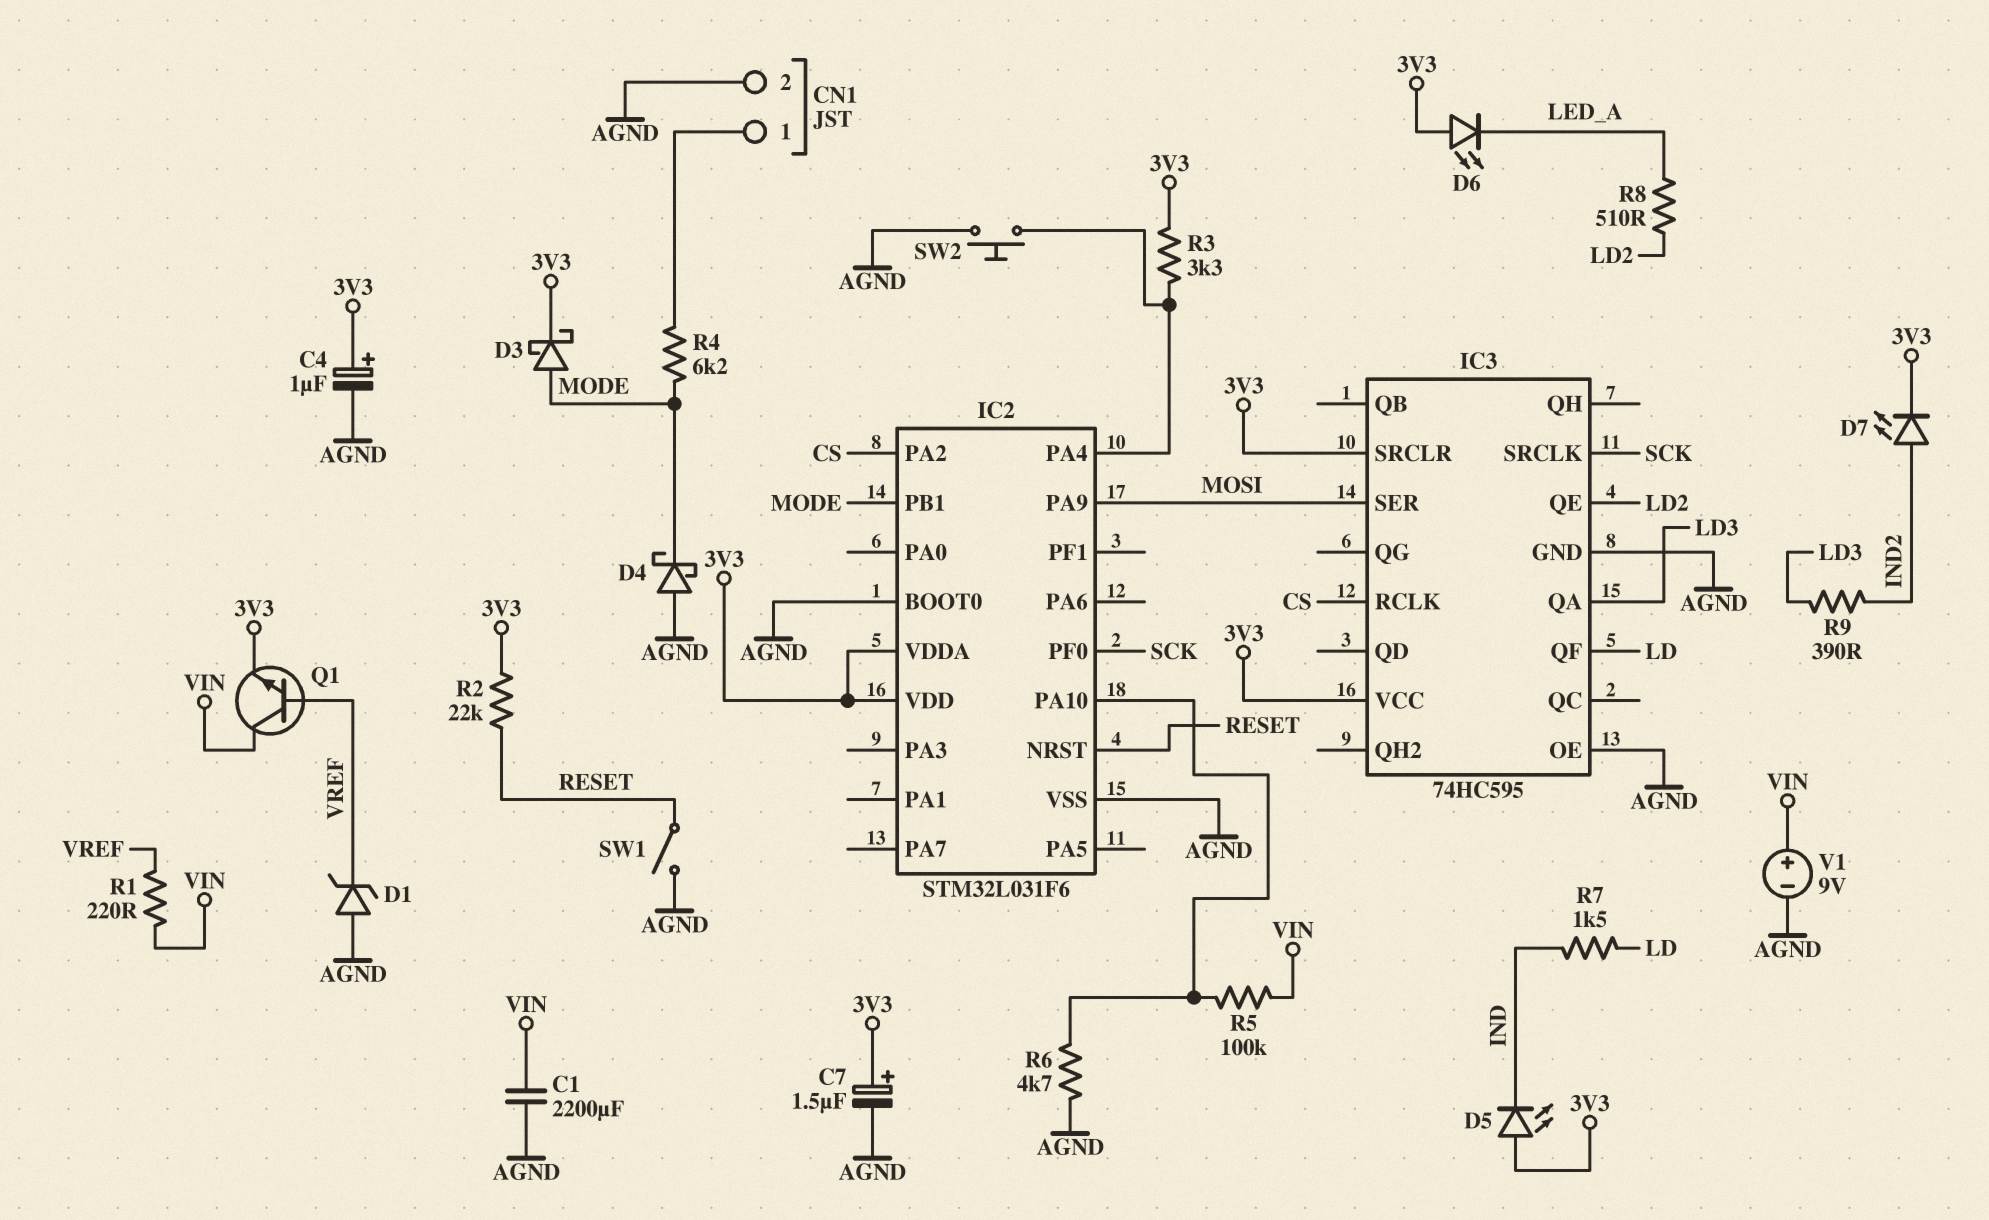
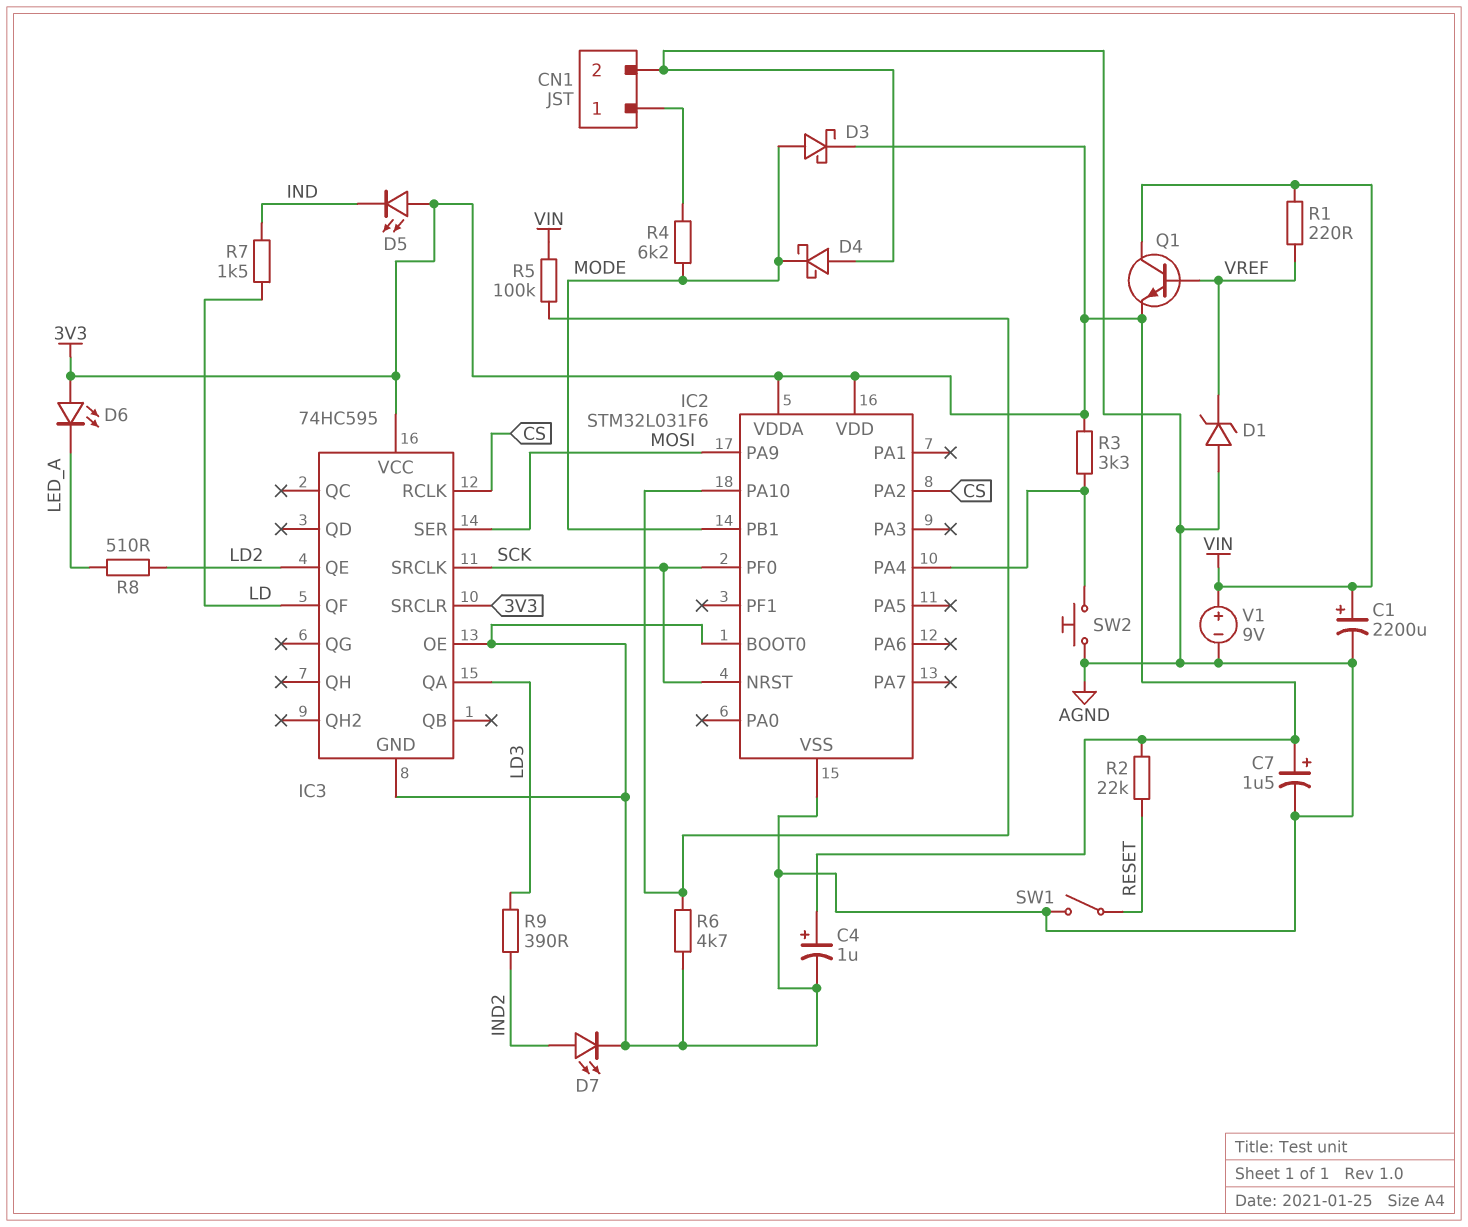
C1: 2200uF (AGND, VIN) -> 2200uF (plus VIN, minus AGND)
D7: LED (A IND2, K 3V3) -> LED (A IND2, K AGND)
IC2 pin NRST: RESET -> SCK

